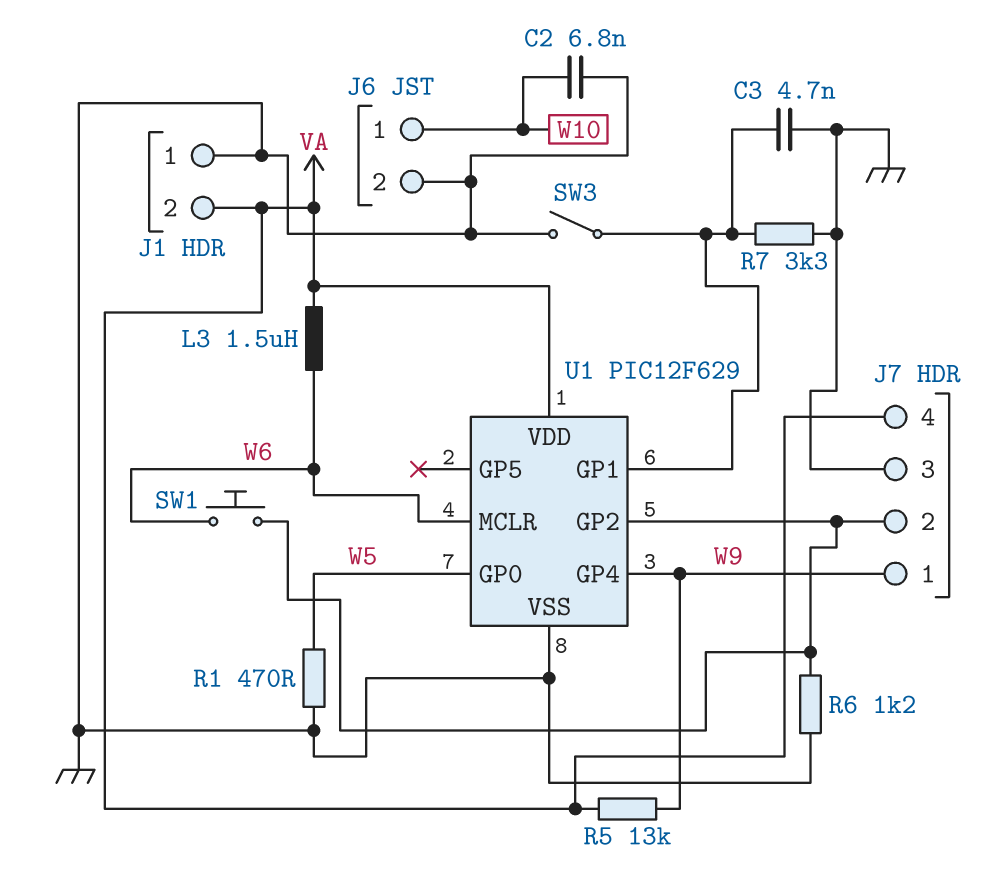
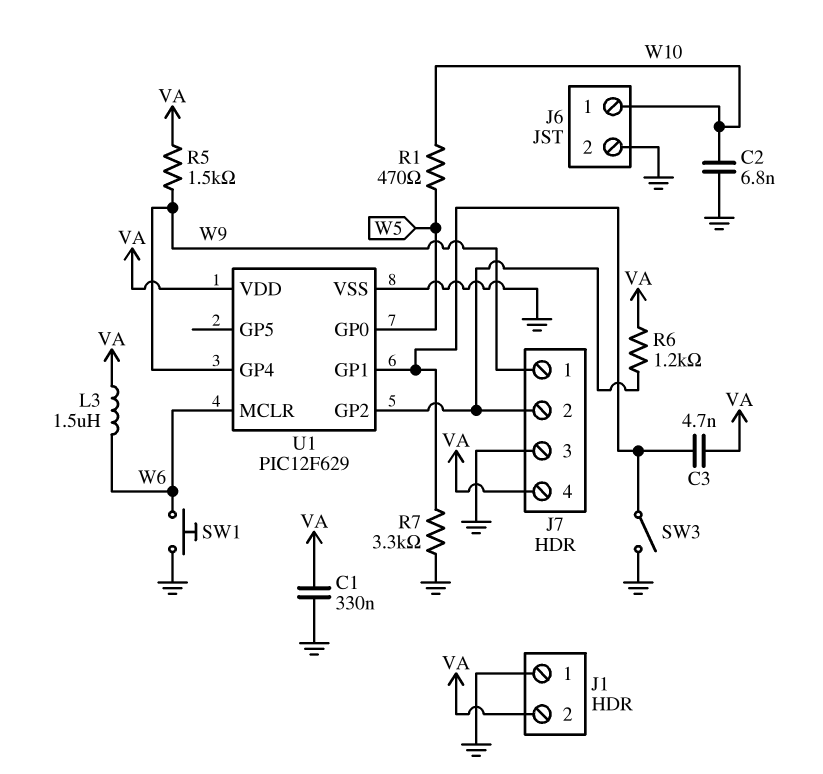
C1: none -> 330nF (GND, VA)
C3: 4.7nF (GND, U1/GP1) -> 4.7nF (U1/GP1, VA)
R1: 470 (GND, W5) -> 470 (W5, W10)
R5: 13k (VA, W9) -> 1.5k (VA, W9)
R6: 1.2k (GND, J7/2) -> 1.2k (J7/2, VA)
SW1: button (J7/2, W6) -> button (GND, W6)

